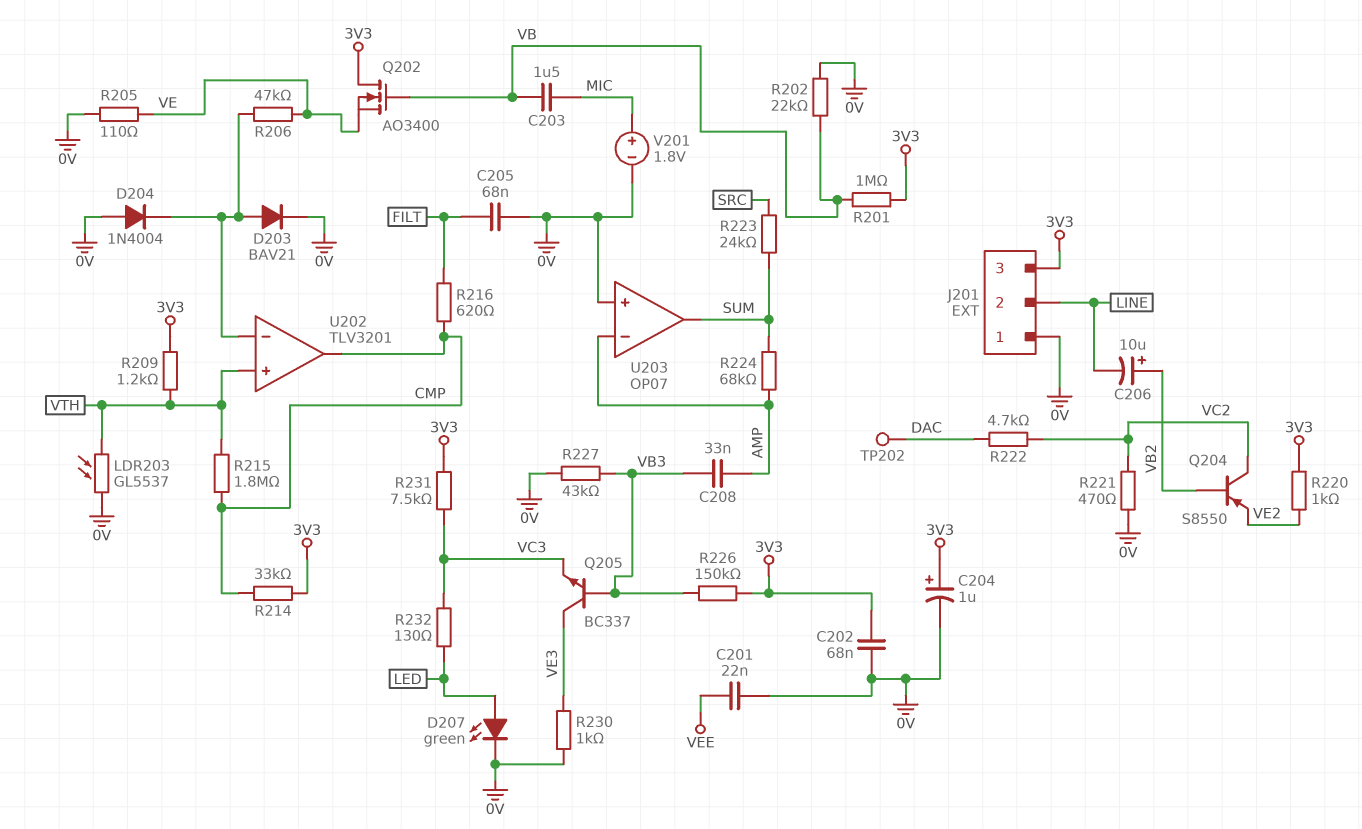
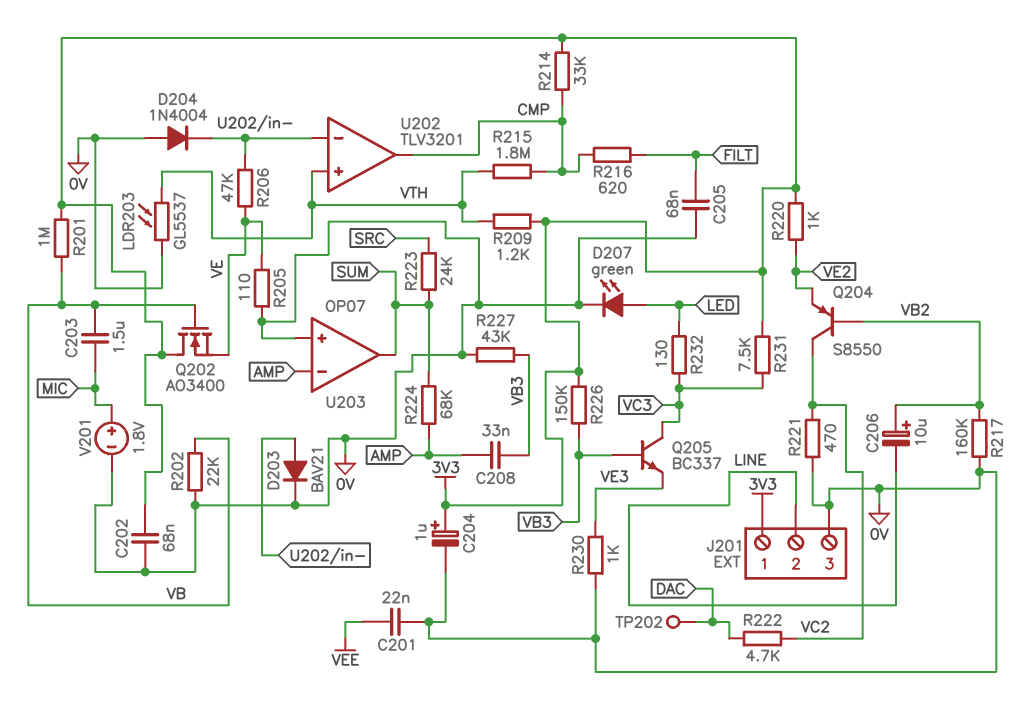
J201 pin 1: 0V -> 3V3
J201 pin 3: 3V3 -> 0V
Q205: NPN BC337 (B VB3, C VE3, E VC3) -> NPN BC337 (B VB3, C VC3, E VE3)
R217: none -> 160k (0V, VB2)

